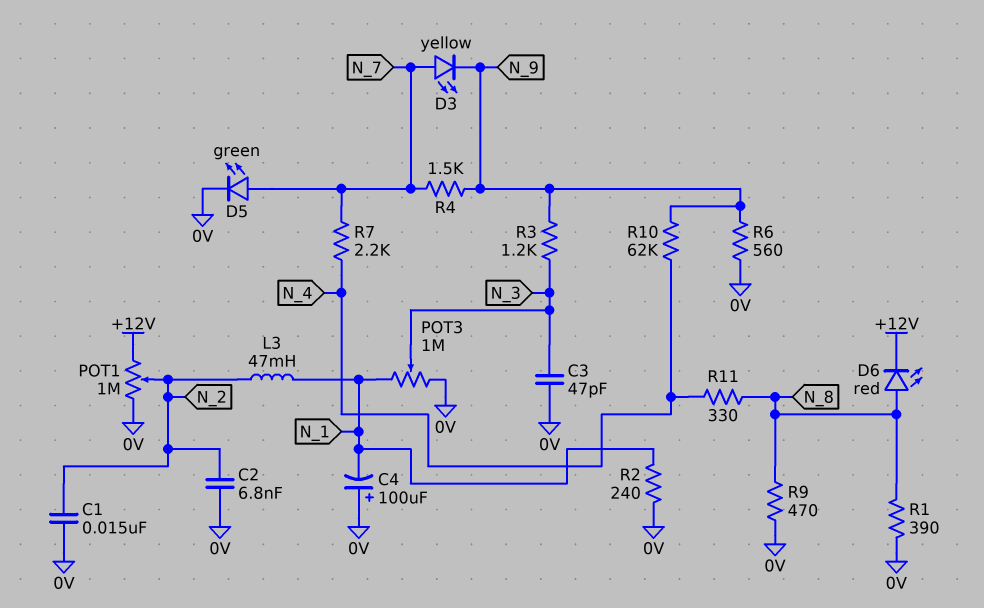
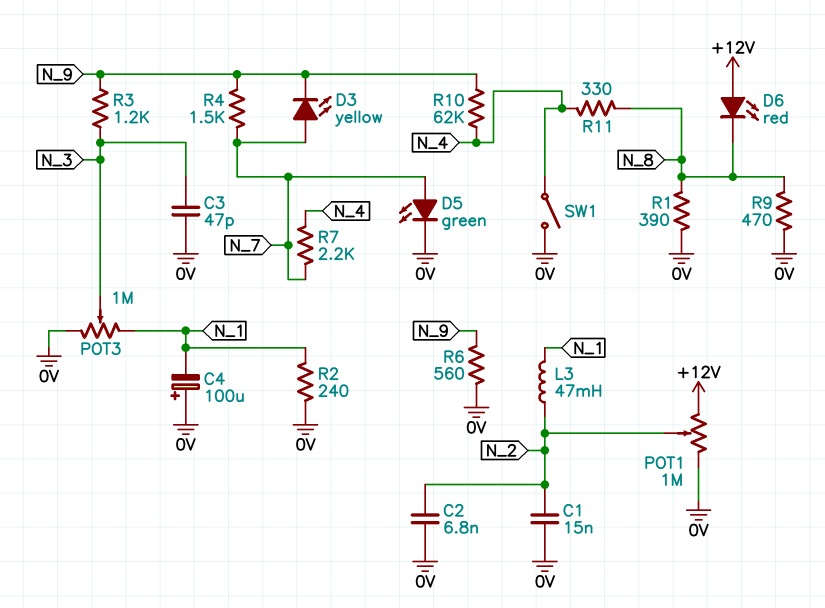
D6: LED red (A N_8, K +12V) -> LED red (A +12V, K N_8)
SW1: none -> switch (0V, N_4)

